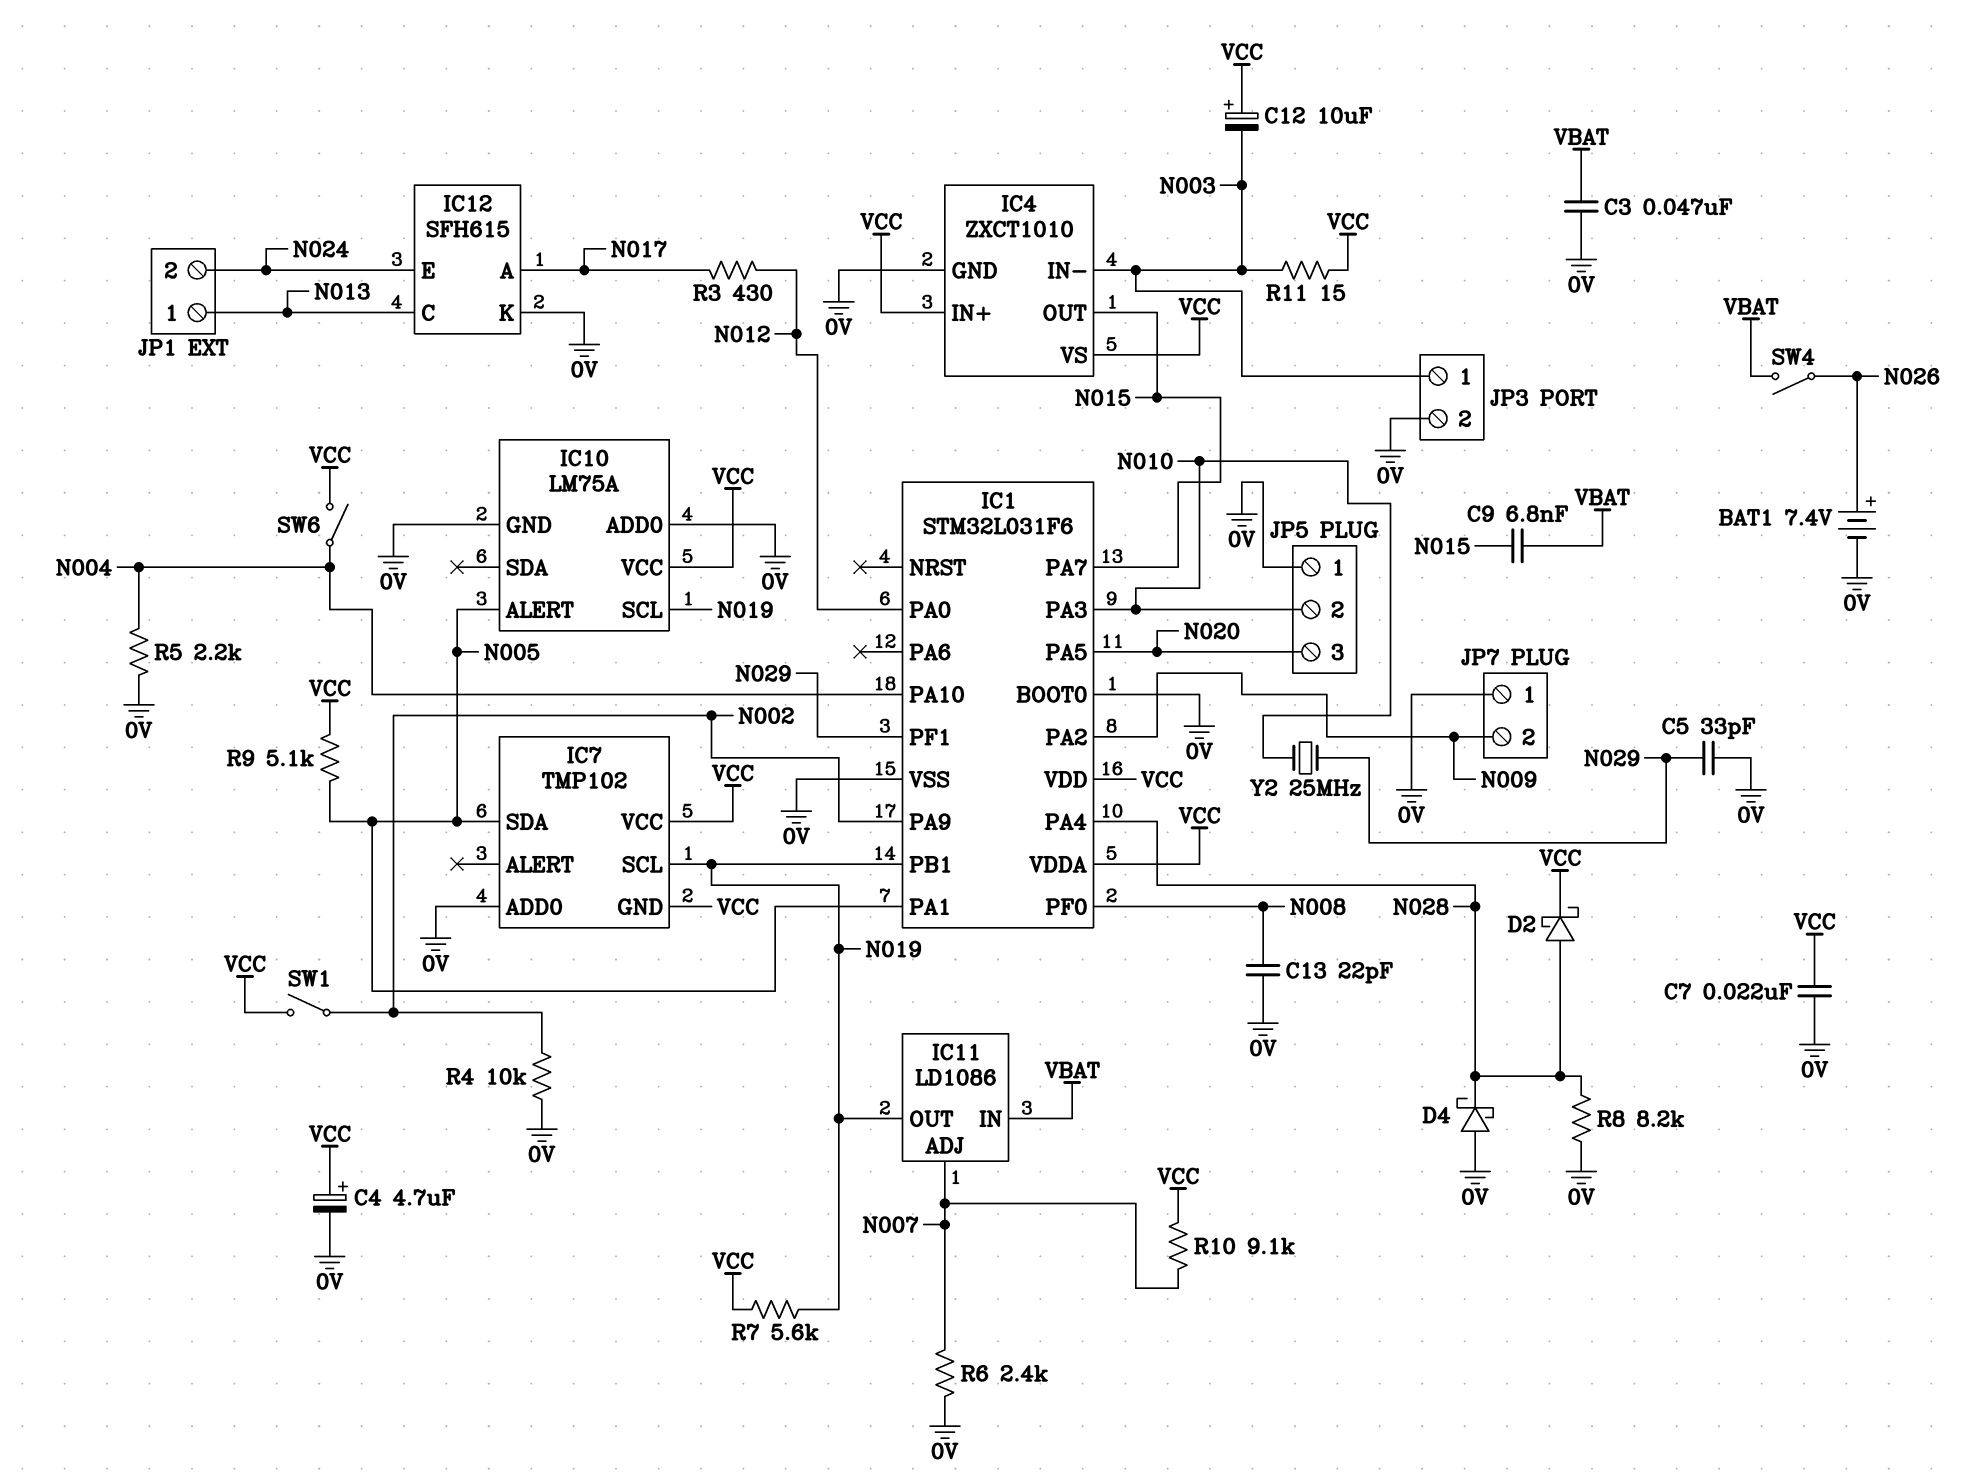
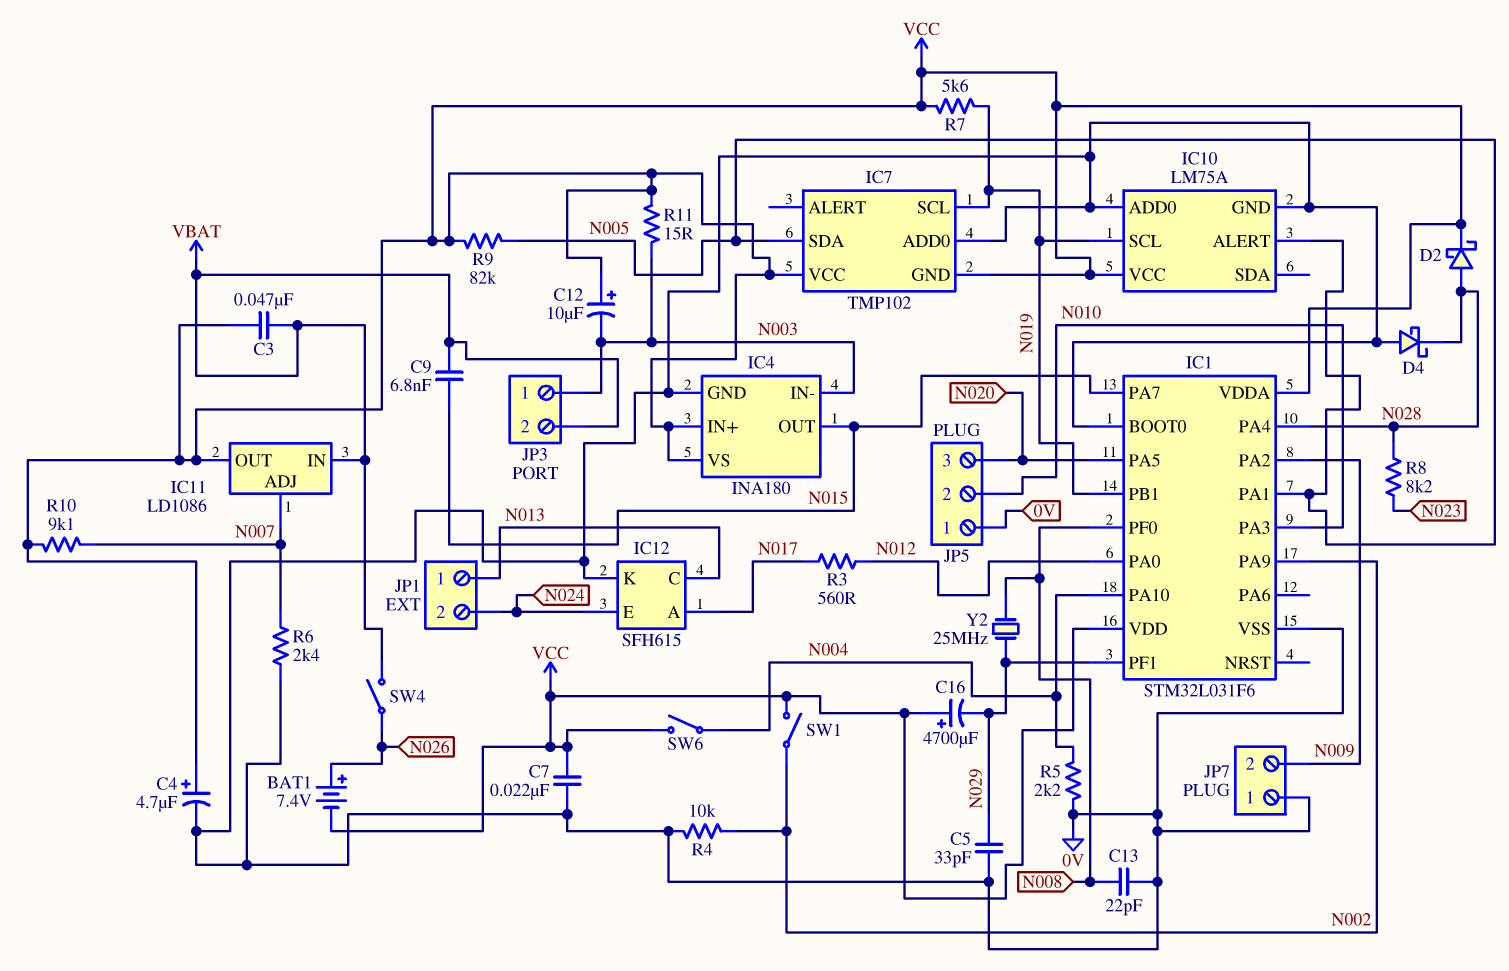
BAT1: 7.4V (plus N026, minus 0V) -> 7.4V (plus N026, minus VCC)
C3: 47nF (0V, VBAT) -> 47nF (VBAT, VCC)
C16: none -> 4700uF (plus VCC, minus N029)
IC4: ZXCT1010 -> INA180
IC11 pin OUT: N019 -> VCC
JP3 pin 2: 0V -> VBAT
R3: 430 (N012, N017) -> 560 (N012, N017)
R8: 8.2k (0V, N028) -> 8.2k (N023, N028)
R9: 5.1k (N005, VCC) -> 82k (N005, VCC)
Y2: 25MHz (N010, N029) -> 25MHz (N008, N029)

